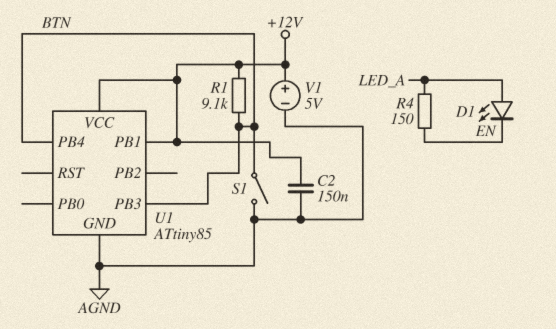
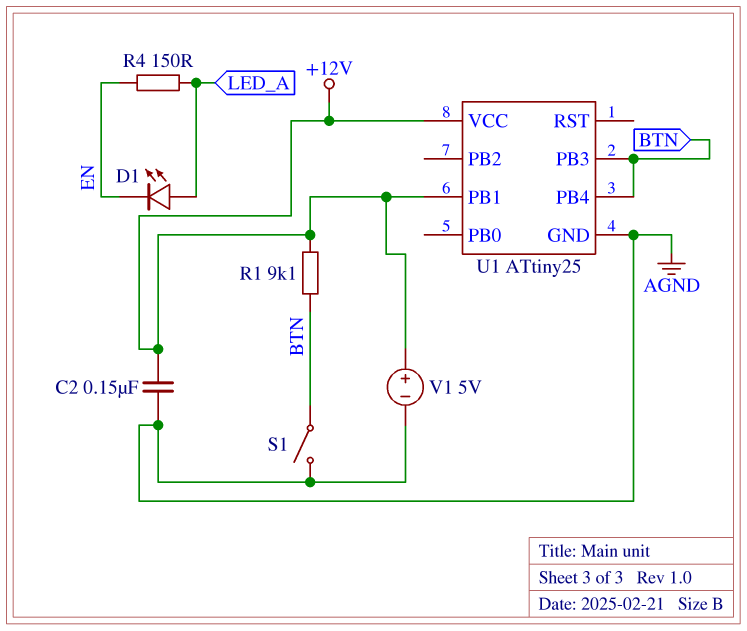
U1: ATtiny85 -> ATtiny25

